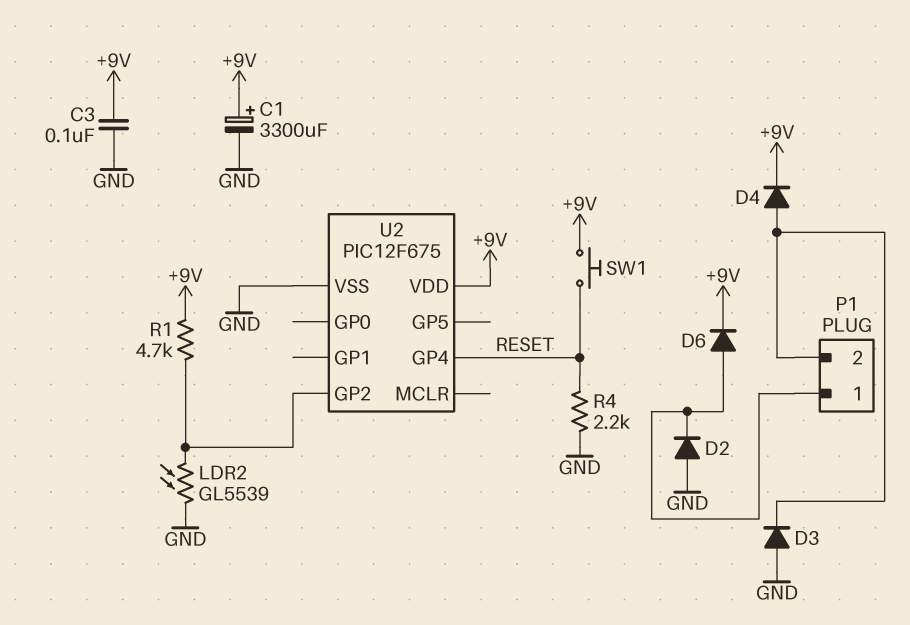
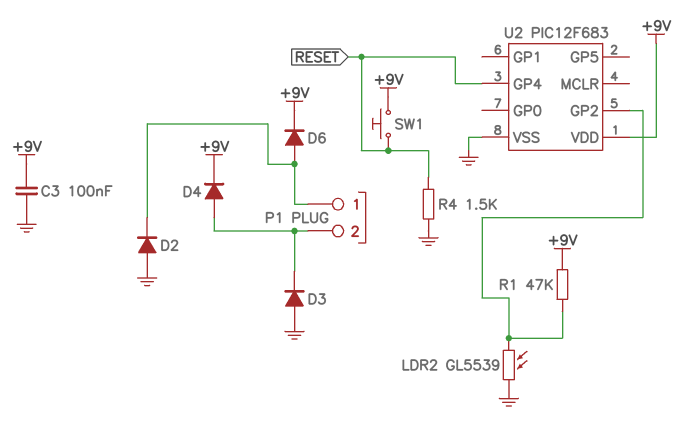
C1: 3300uF (plus +9V, minus GND) -> none
R1: 4.7k (+9V, U2/GP2) -> 47k (+9V, U2/GP2)
R4: 2.2k (GND, RESET) -> 1.5k (GND, RESET)
U2: PIC12F675 -> PIC12F683

